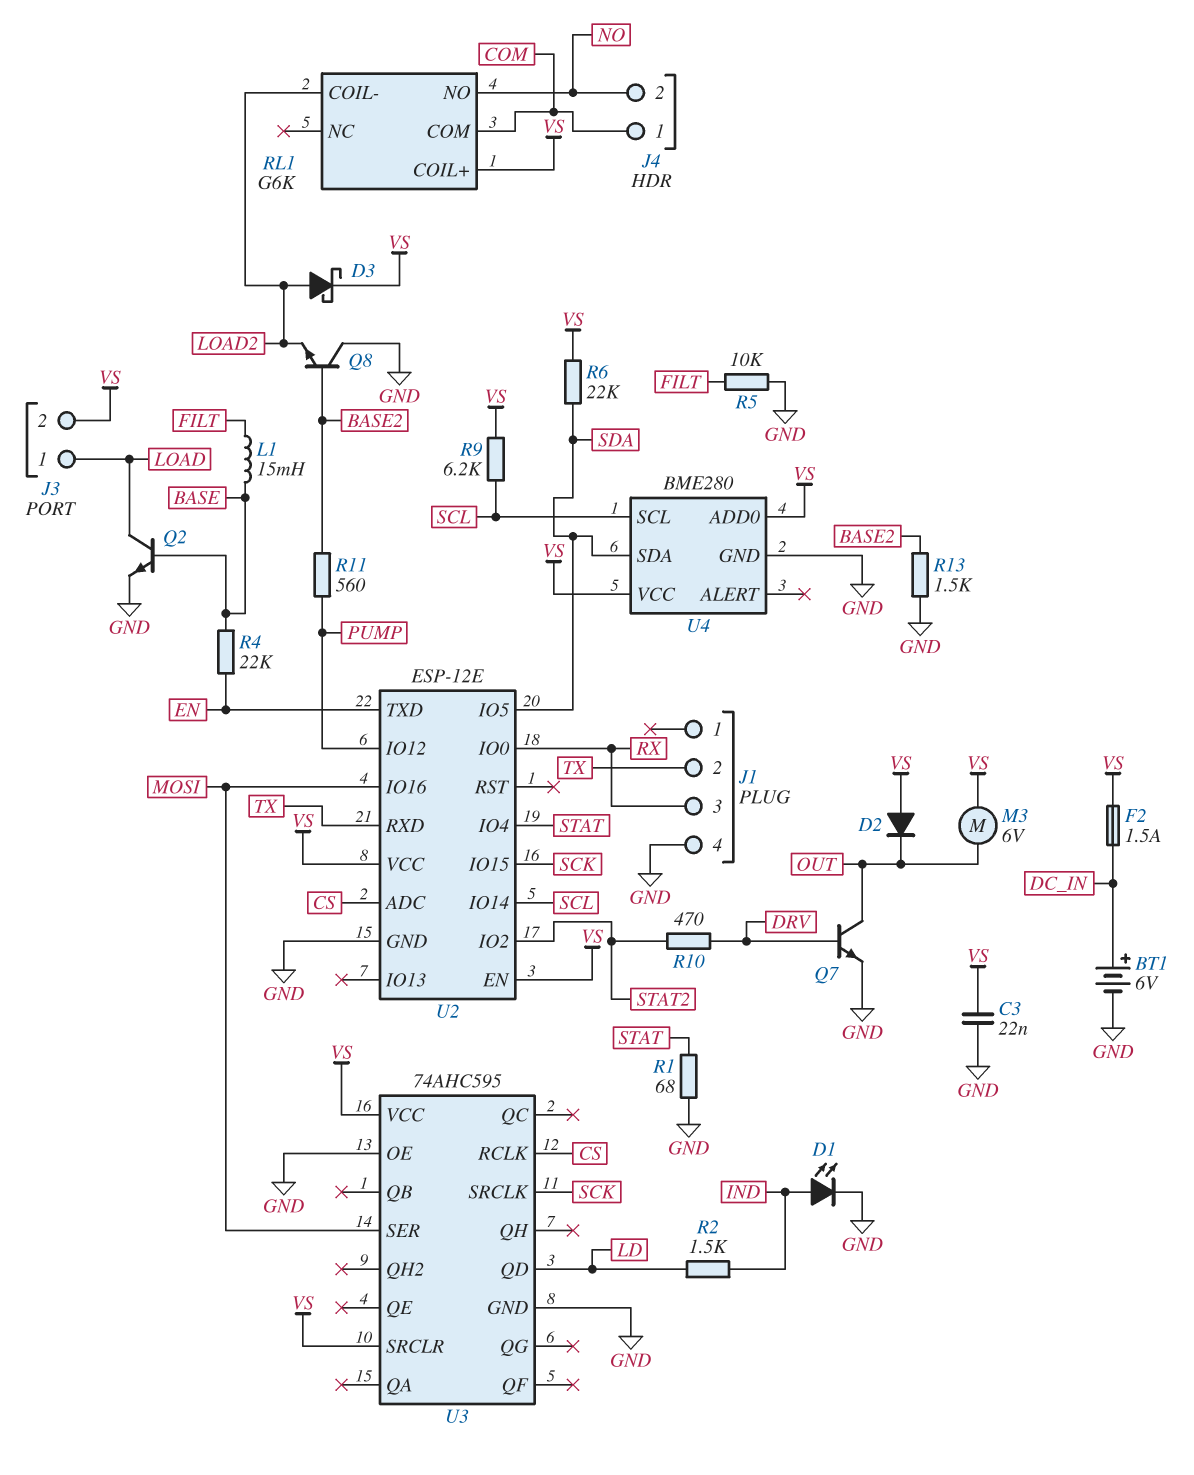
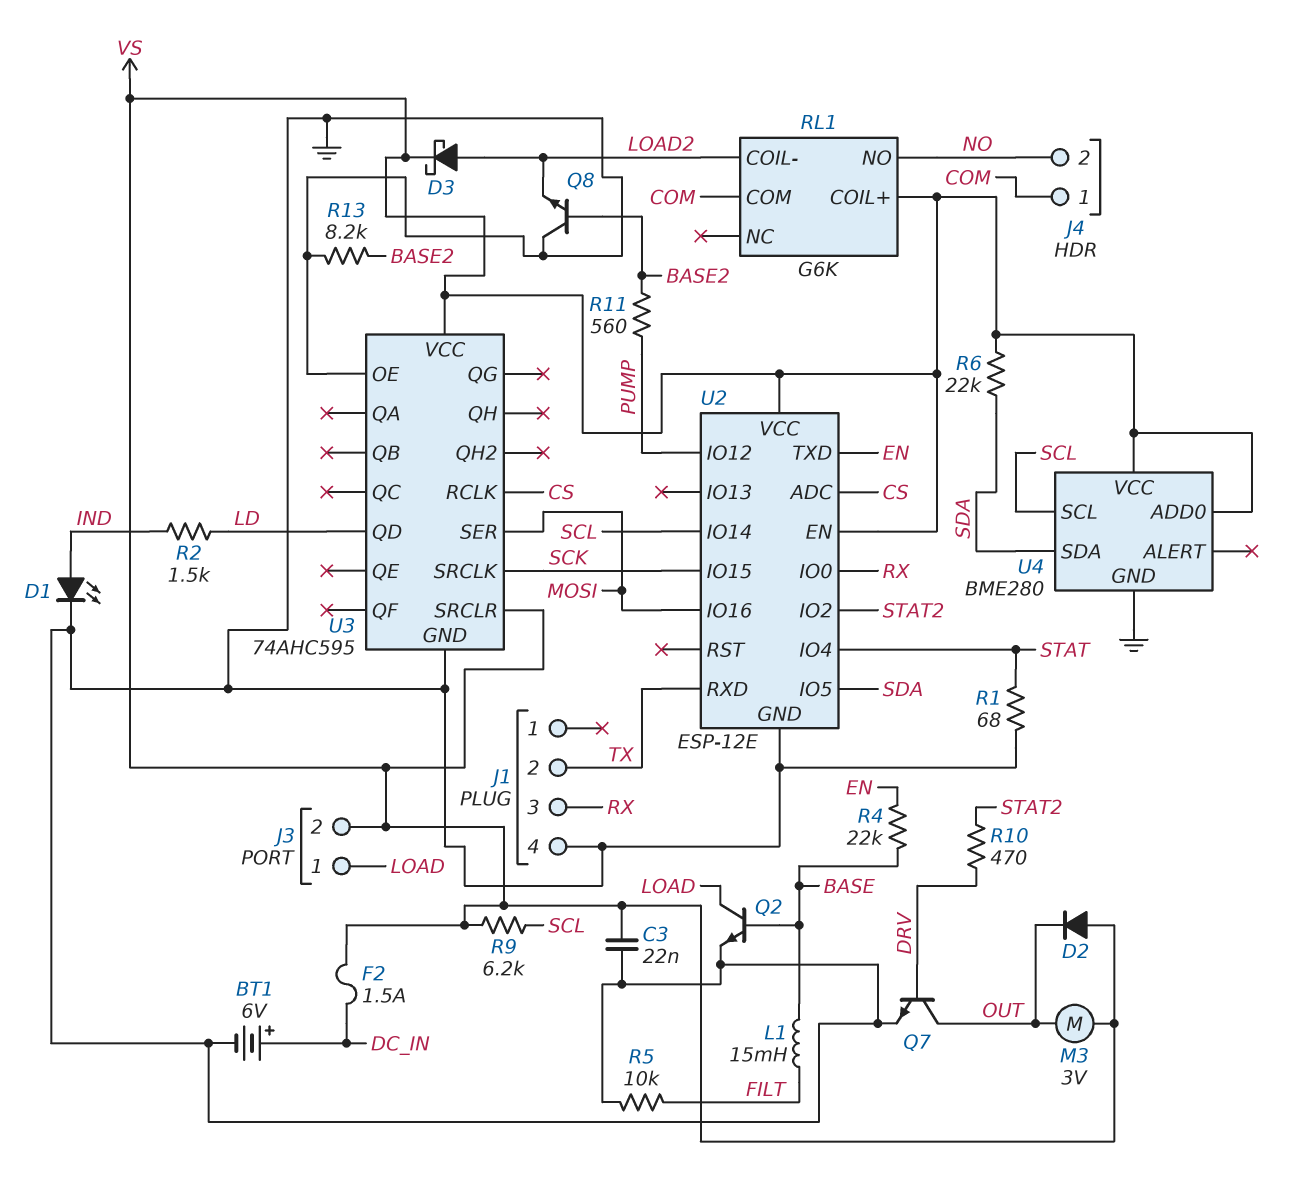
M3: motor 6V (OUT, VS) -> motor 3V (OUT, VS)
R13: 1.5k (BASE2, GND) -> 8.2k (BASE2, GND)

